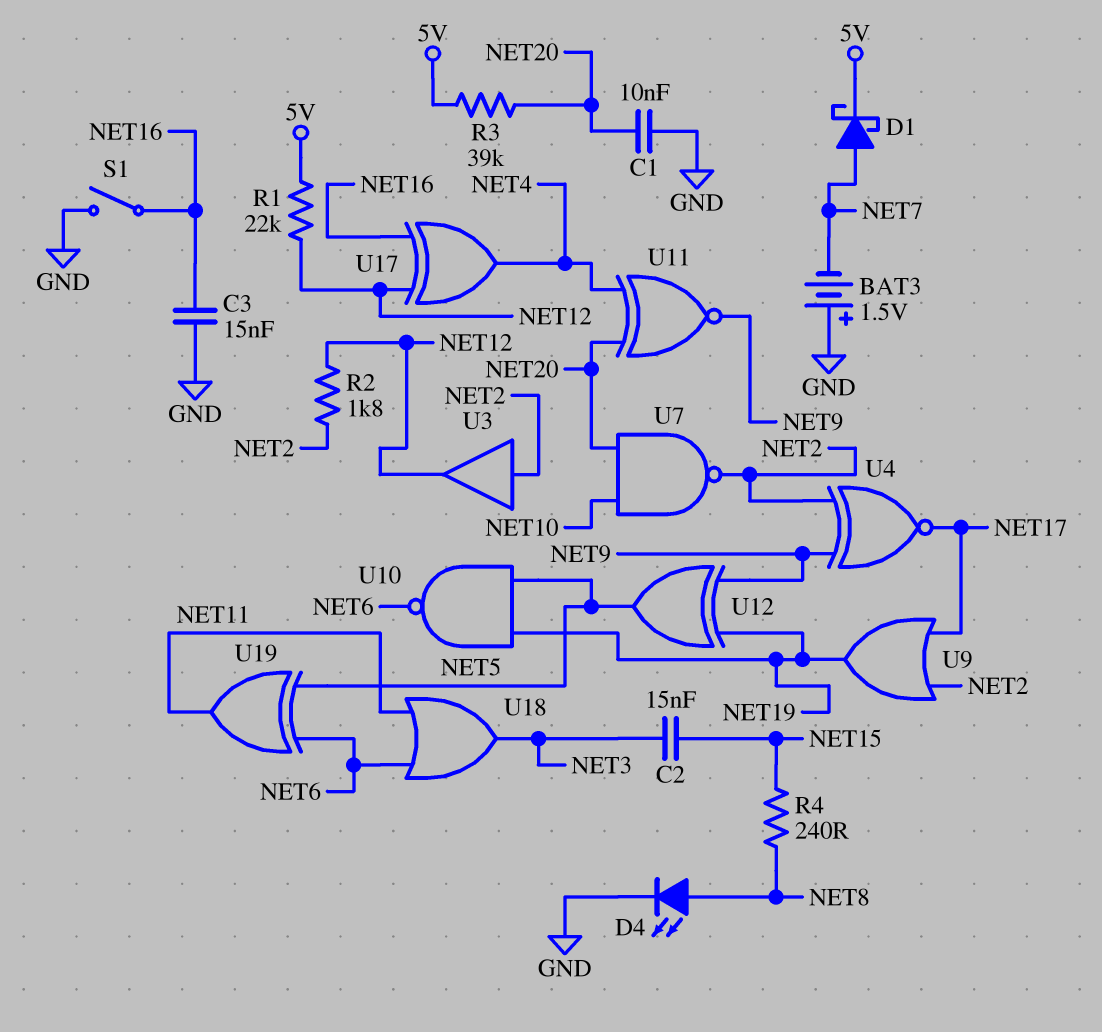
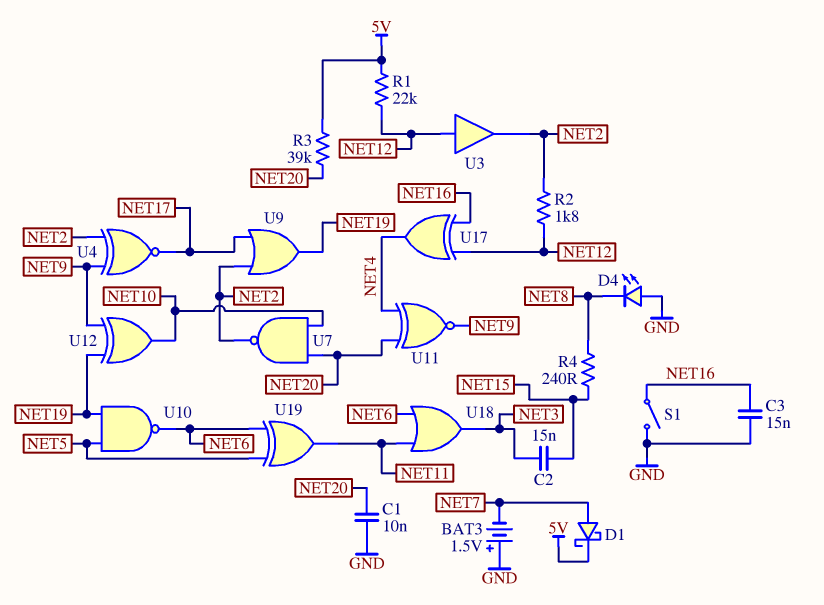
D4: LED (A NET8, K GND) -> LED (A GND, K NET8)
U3: buffer (in NET2, out NET12) -> buffer (in NET12, out NET2)
U12: XOR (in NET9, in NET19, out NET5) -> XOR (in NET9, in NET19, out NET10)

